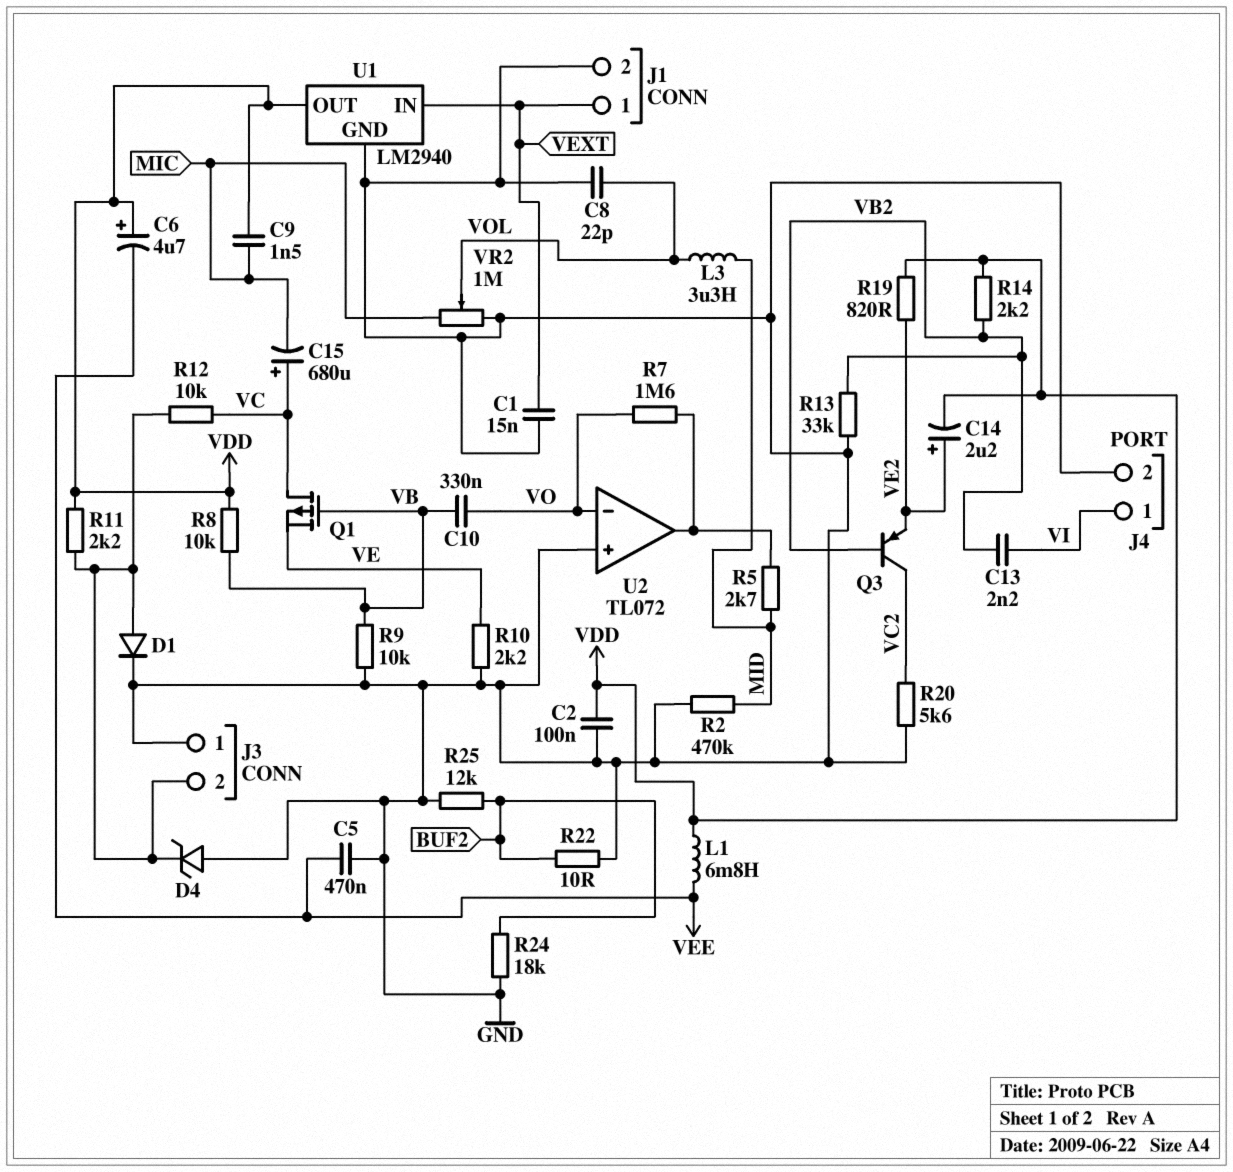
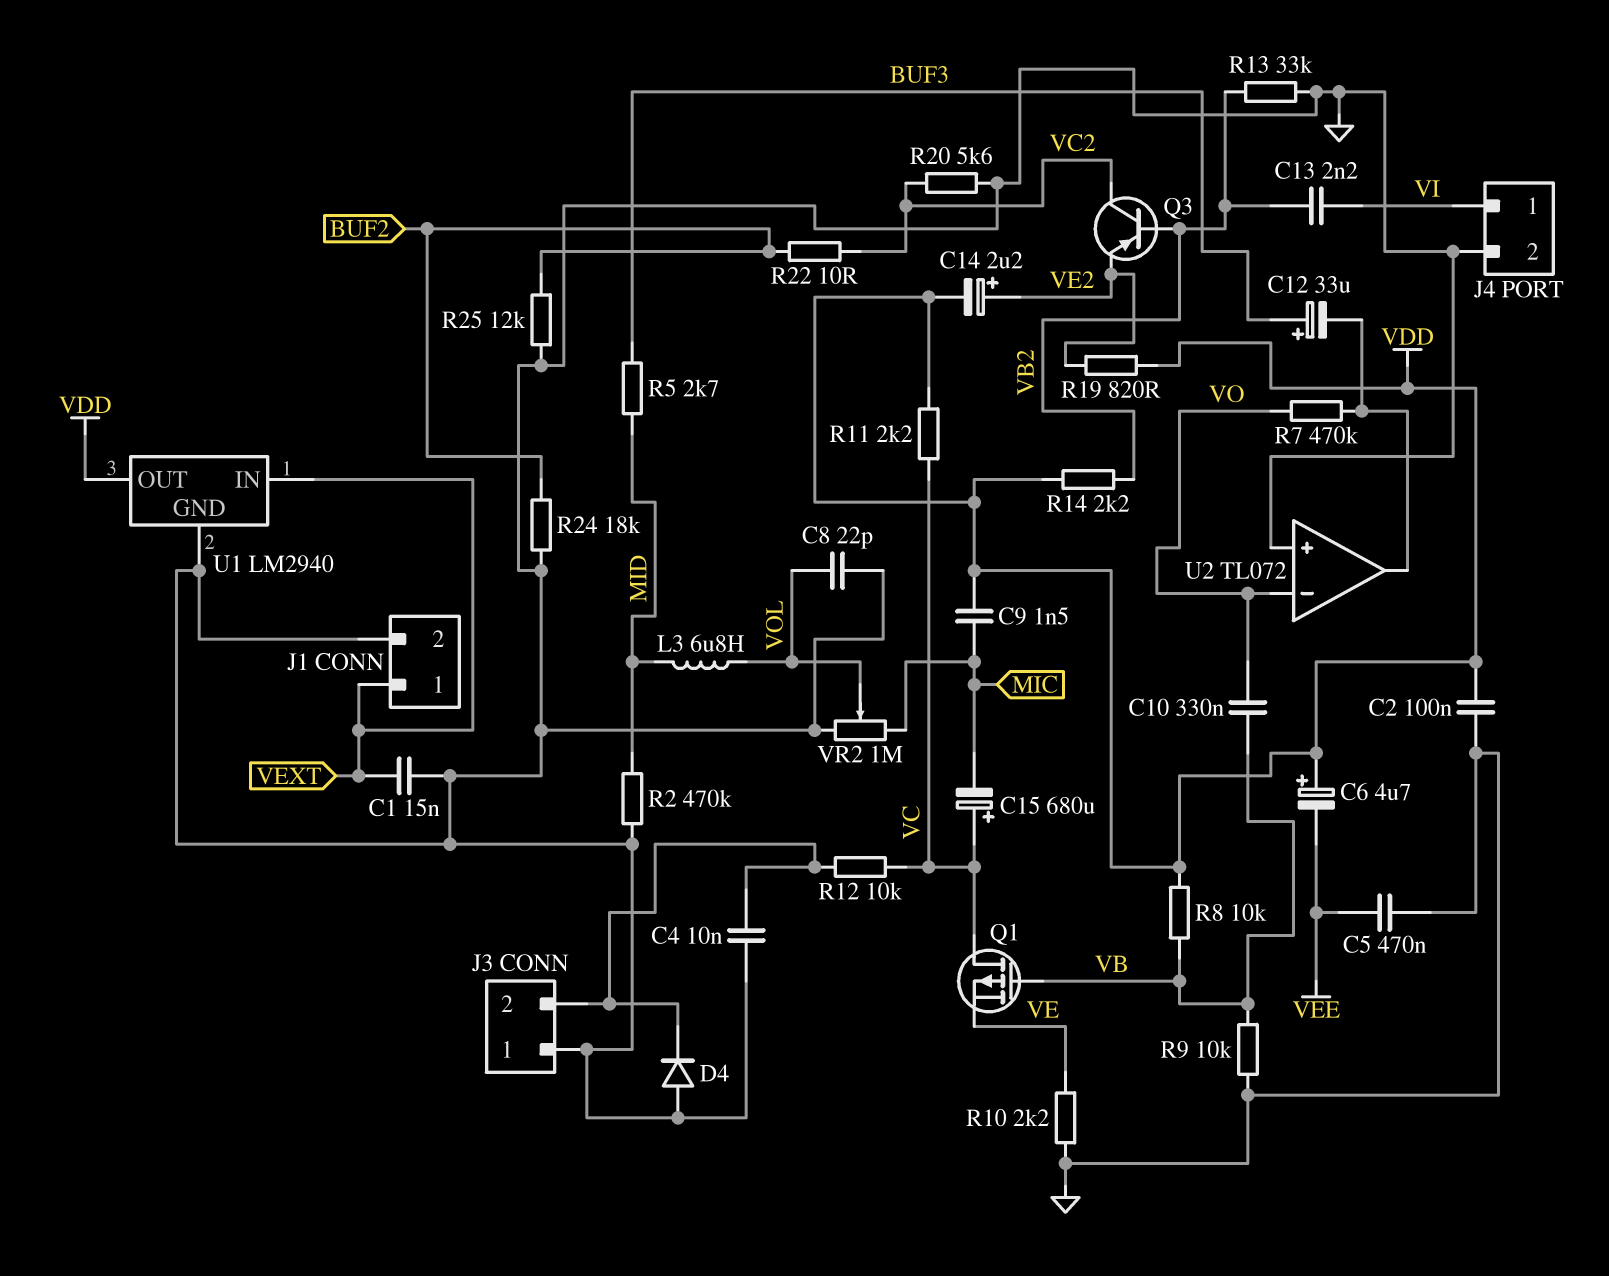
C4: none -> 10nF (GND, J3/2)
C12: none -> 33uF (plus BUF3, minus U2/out)
D1: diode (A J3/2, K GND) -> none
D4: zener (A GND, K J3/2) -> diode (A GND, K J3/2)
L1: 6.8mH (VDD, VEE) -> none
L3: 3.3uH (MID, VOL) -> 6.8uH (MID, VOL)
R5: 2.7k (MID, U2/out) -> 2.7k (BUF3, MID)
R7: 1.6M (U2/out, VO) -> 470k (U2/out, VO)
R11: 2.2k (J3/2, VDD) -> 2.2k (VC, VDD)
R22: 10 (BUF2, GND) -> 10 (BUF2, VC2)

